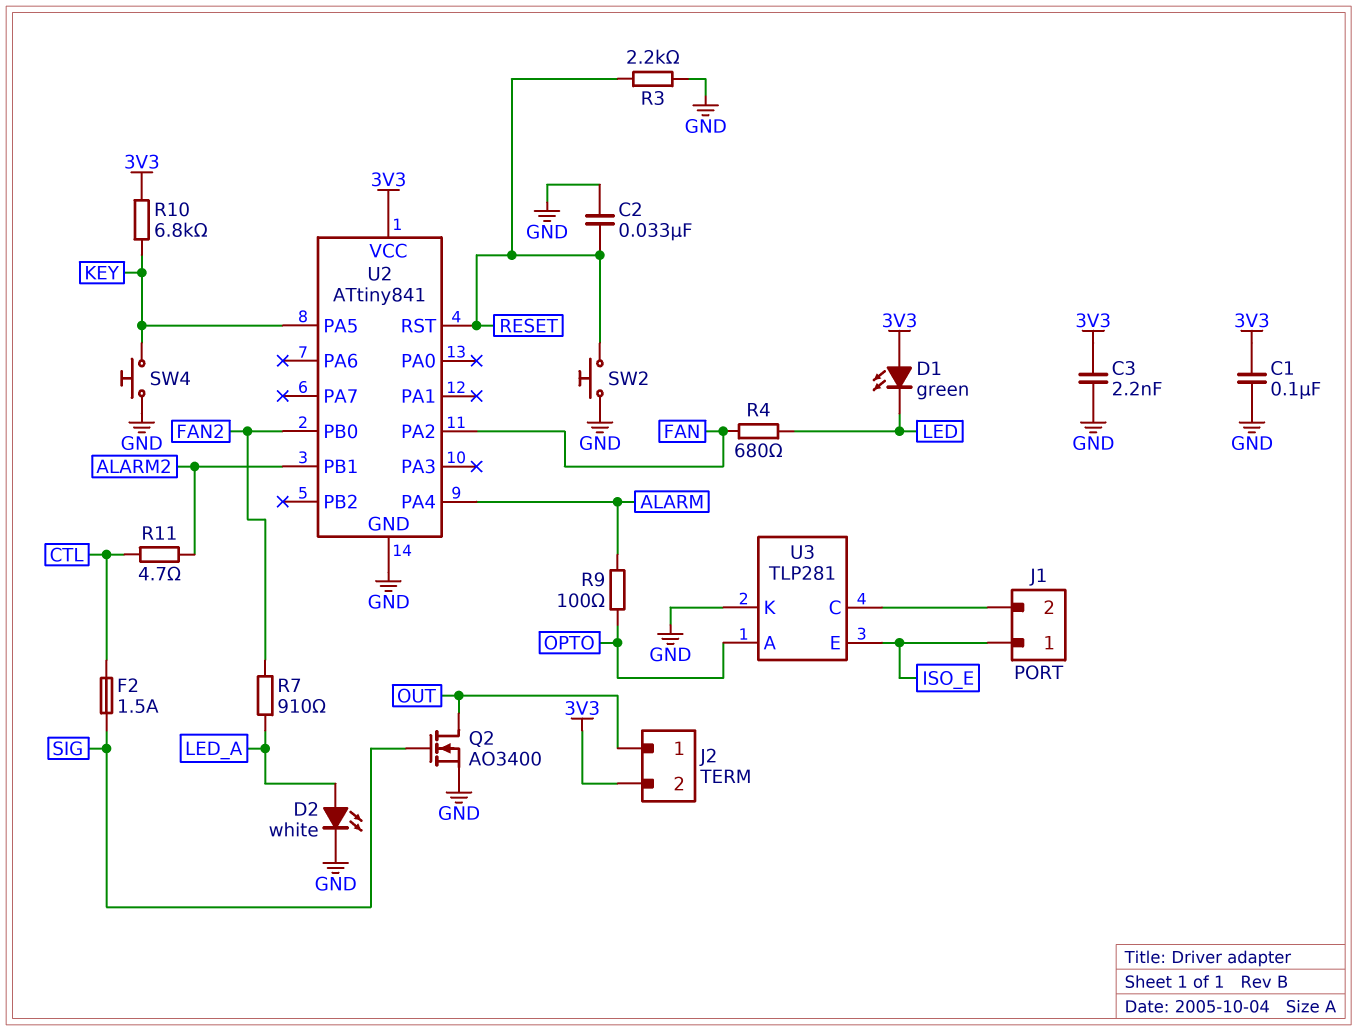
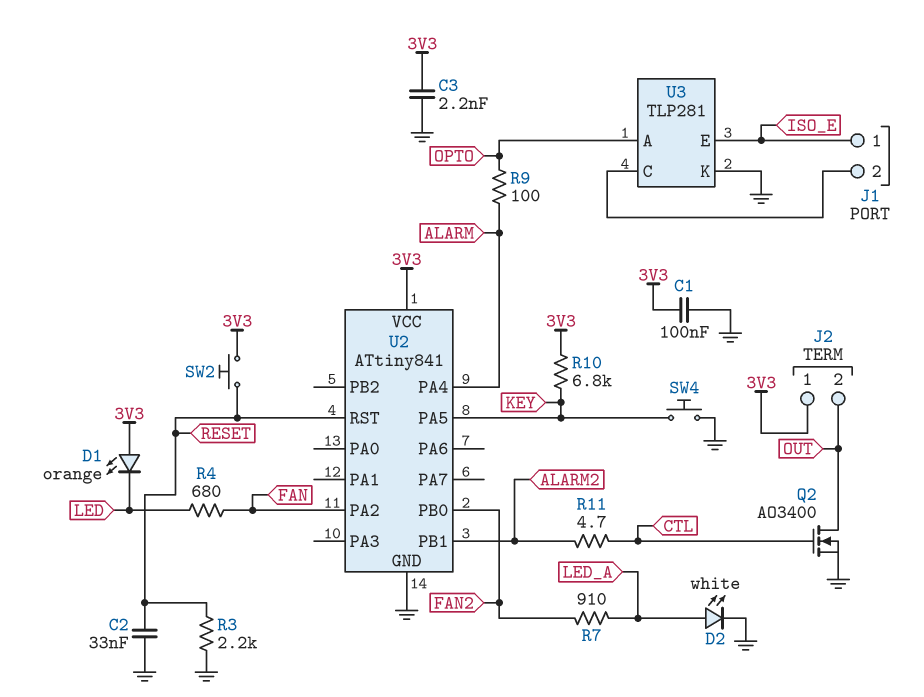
D1: LED green (A 3V3, K LED) -> LED orange (A 3V3, K LED)
F2: 1.5A (CTL, SIG) -> none
J2 pin 1: OUT -> 3V3
J2 pin 2: 3V3 -> OUT
Q2: NMOS AO3400 (G SIG, D OUT, S GND) -> NMOS AO3400 (G CTL, D OUT, S GND)
SW2: button (GND, RESET) -> button (3V3, RESET)

